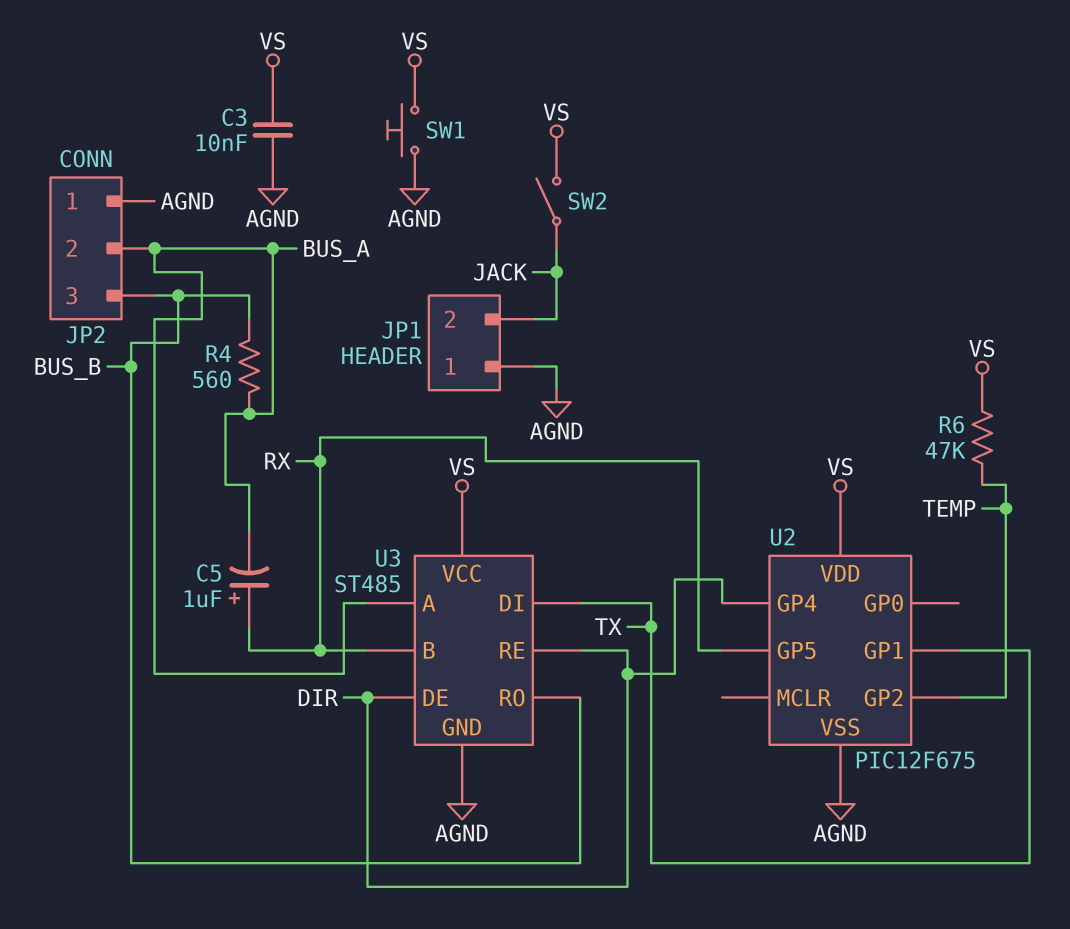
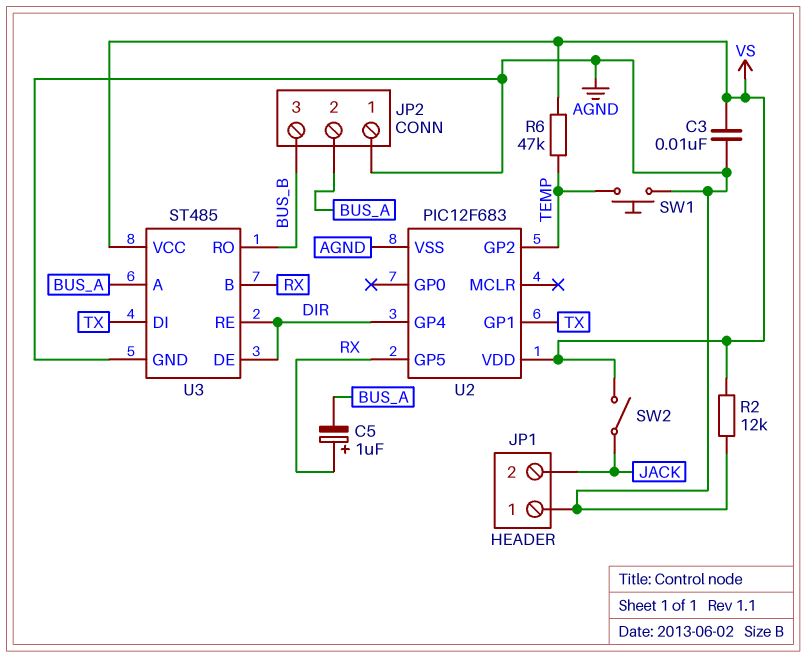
R2: none -> 12k (AGND, VS)
R4: 560 (BUS_A, BUS_B) -> none
SW1: button (AGND, VS) -> button (AGND, TEMP)
U2: PIC12F675 -> PIC12F683

